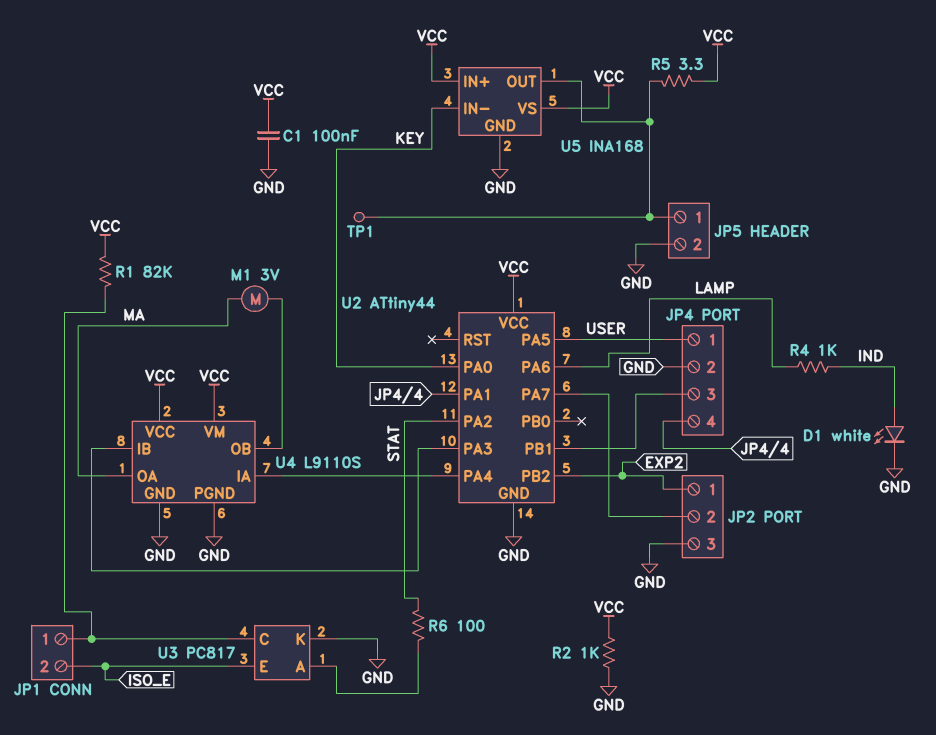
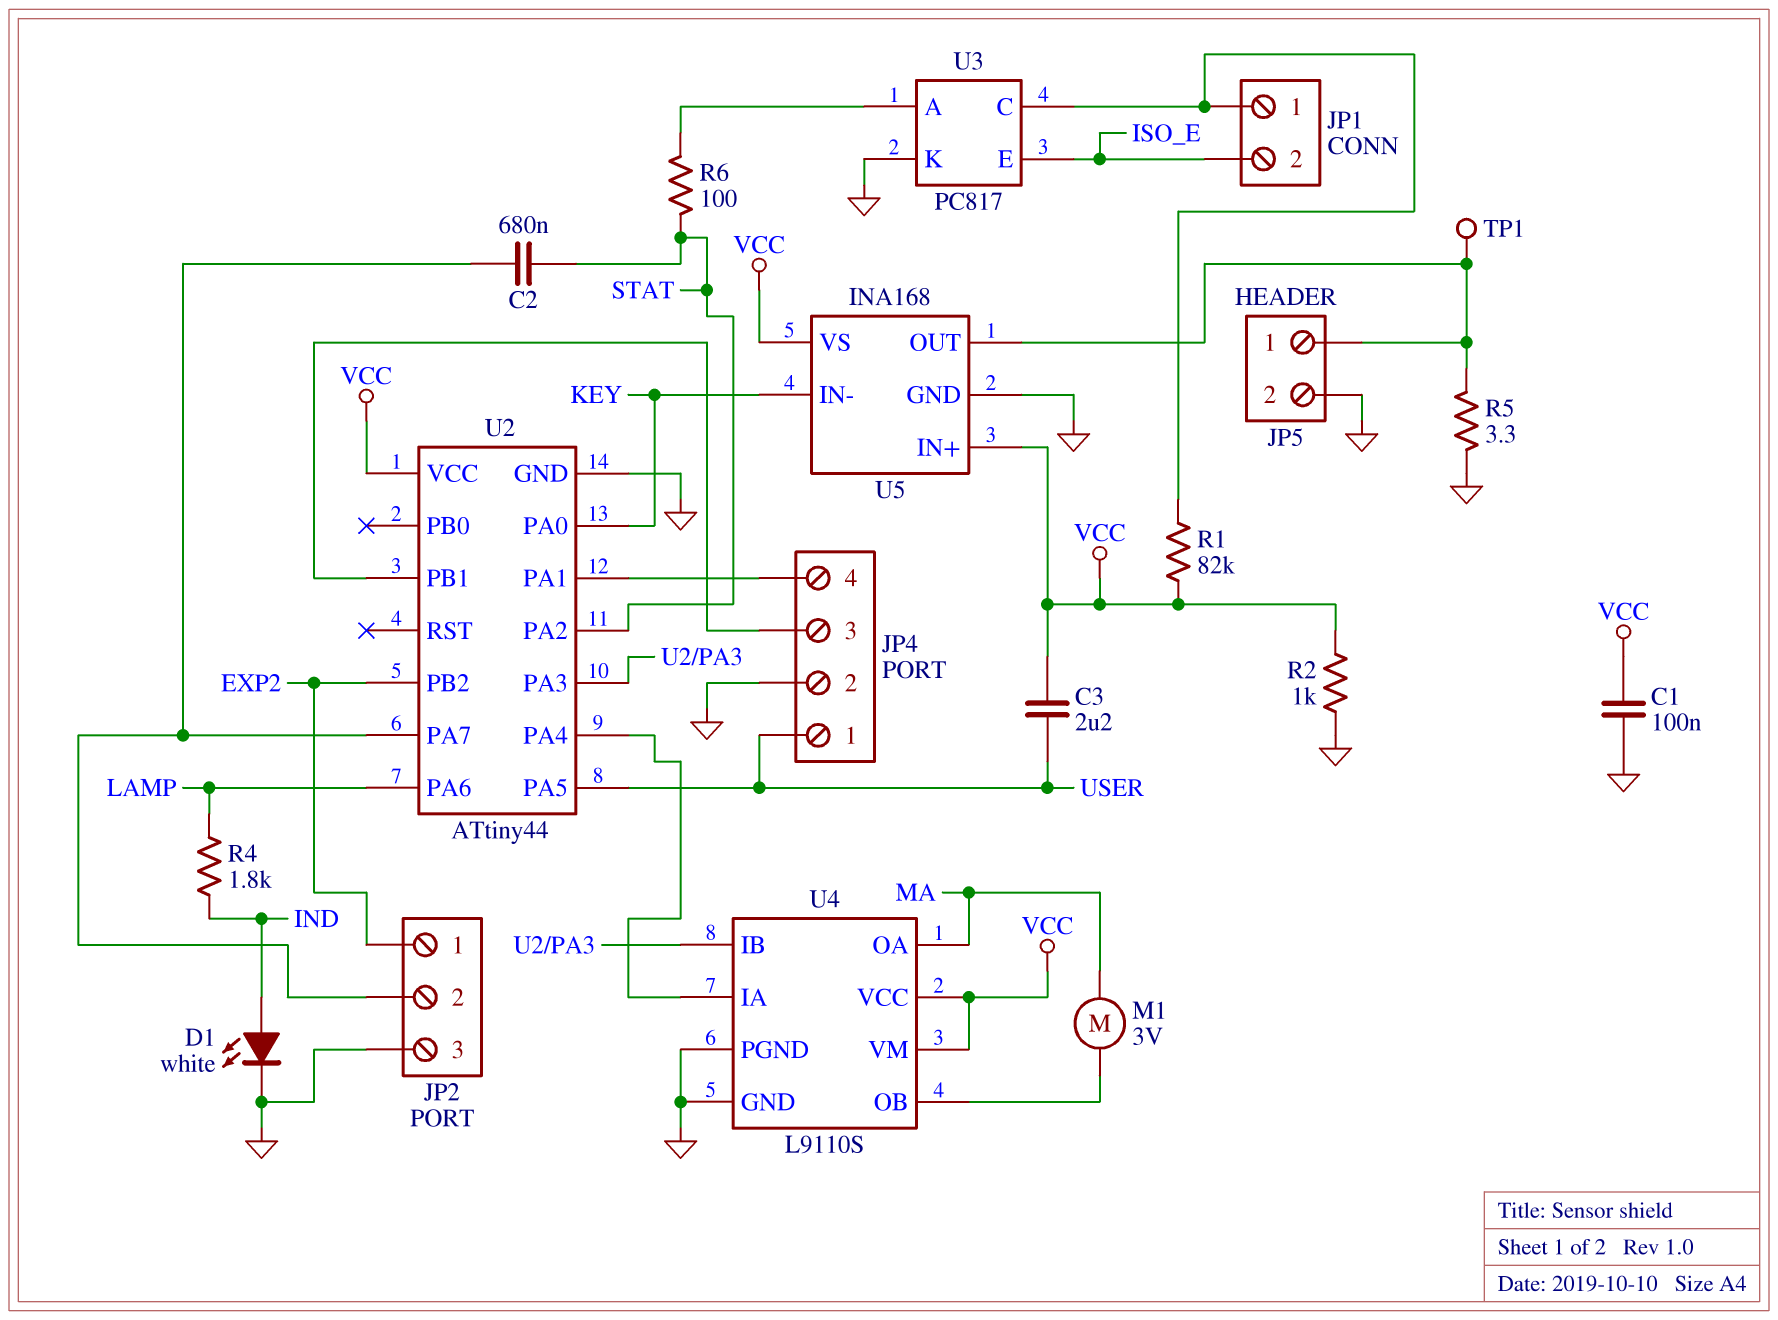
C2: none -> 680nF (JP2/2, STAT)
C3: none -> 2.2uF (USER, VCC)
R4: 1k (IND, LAMP) -> 1.8k (IND, LAMP)
R5: 3.3 (JP5/1, VCC) -> 3.3 (GND, JP5/1)

